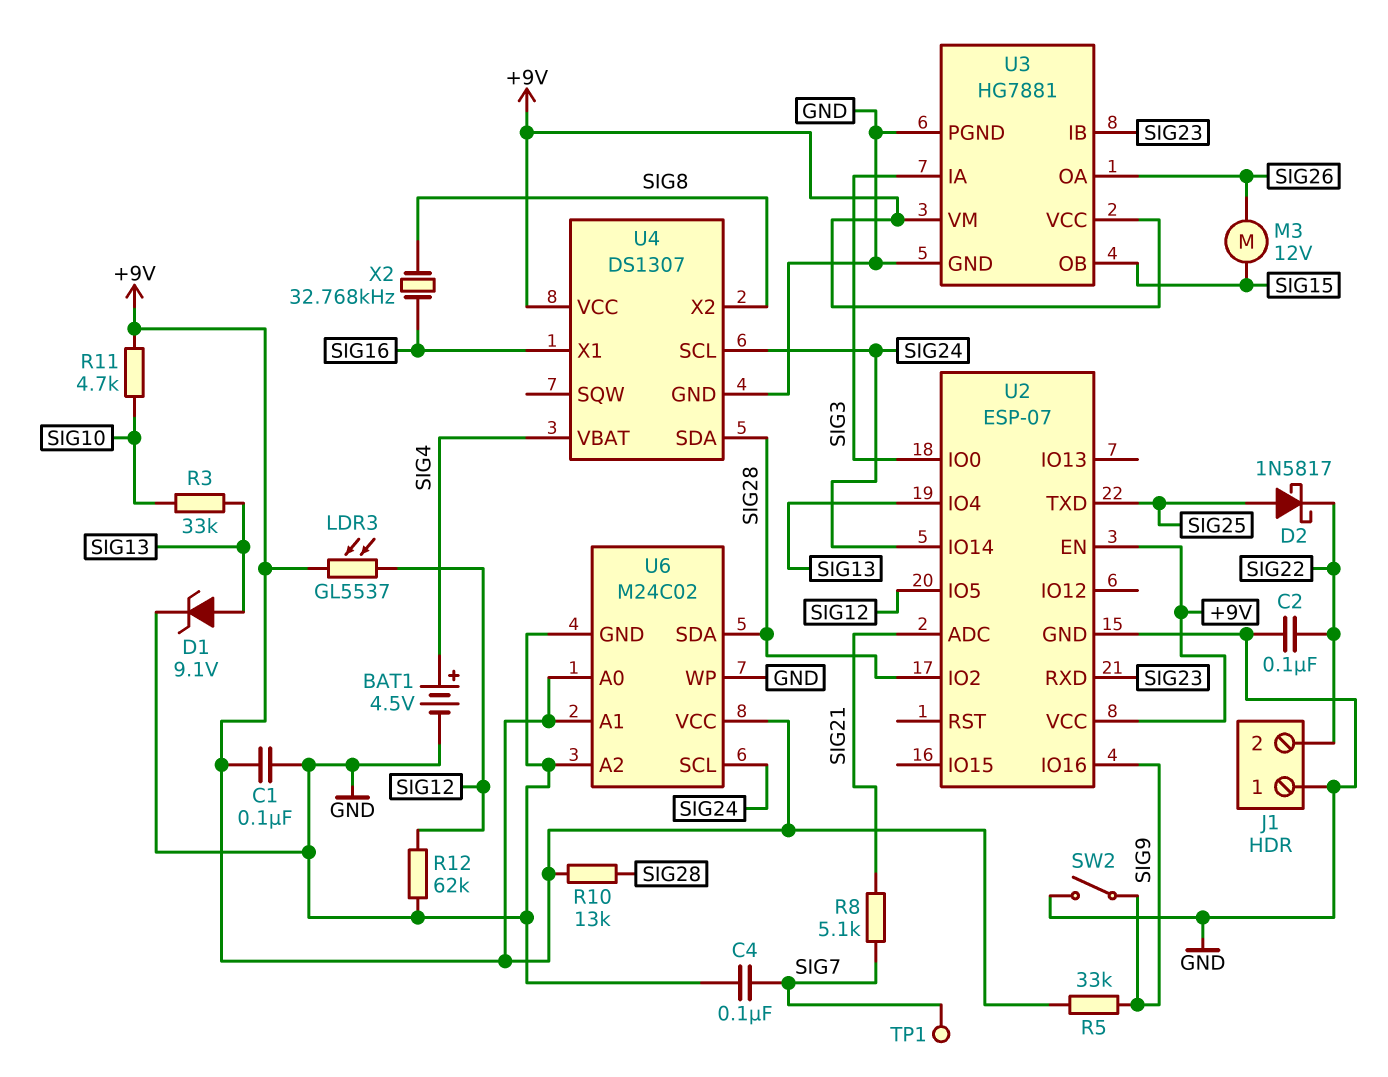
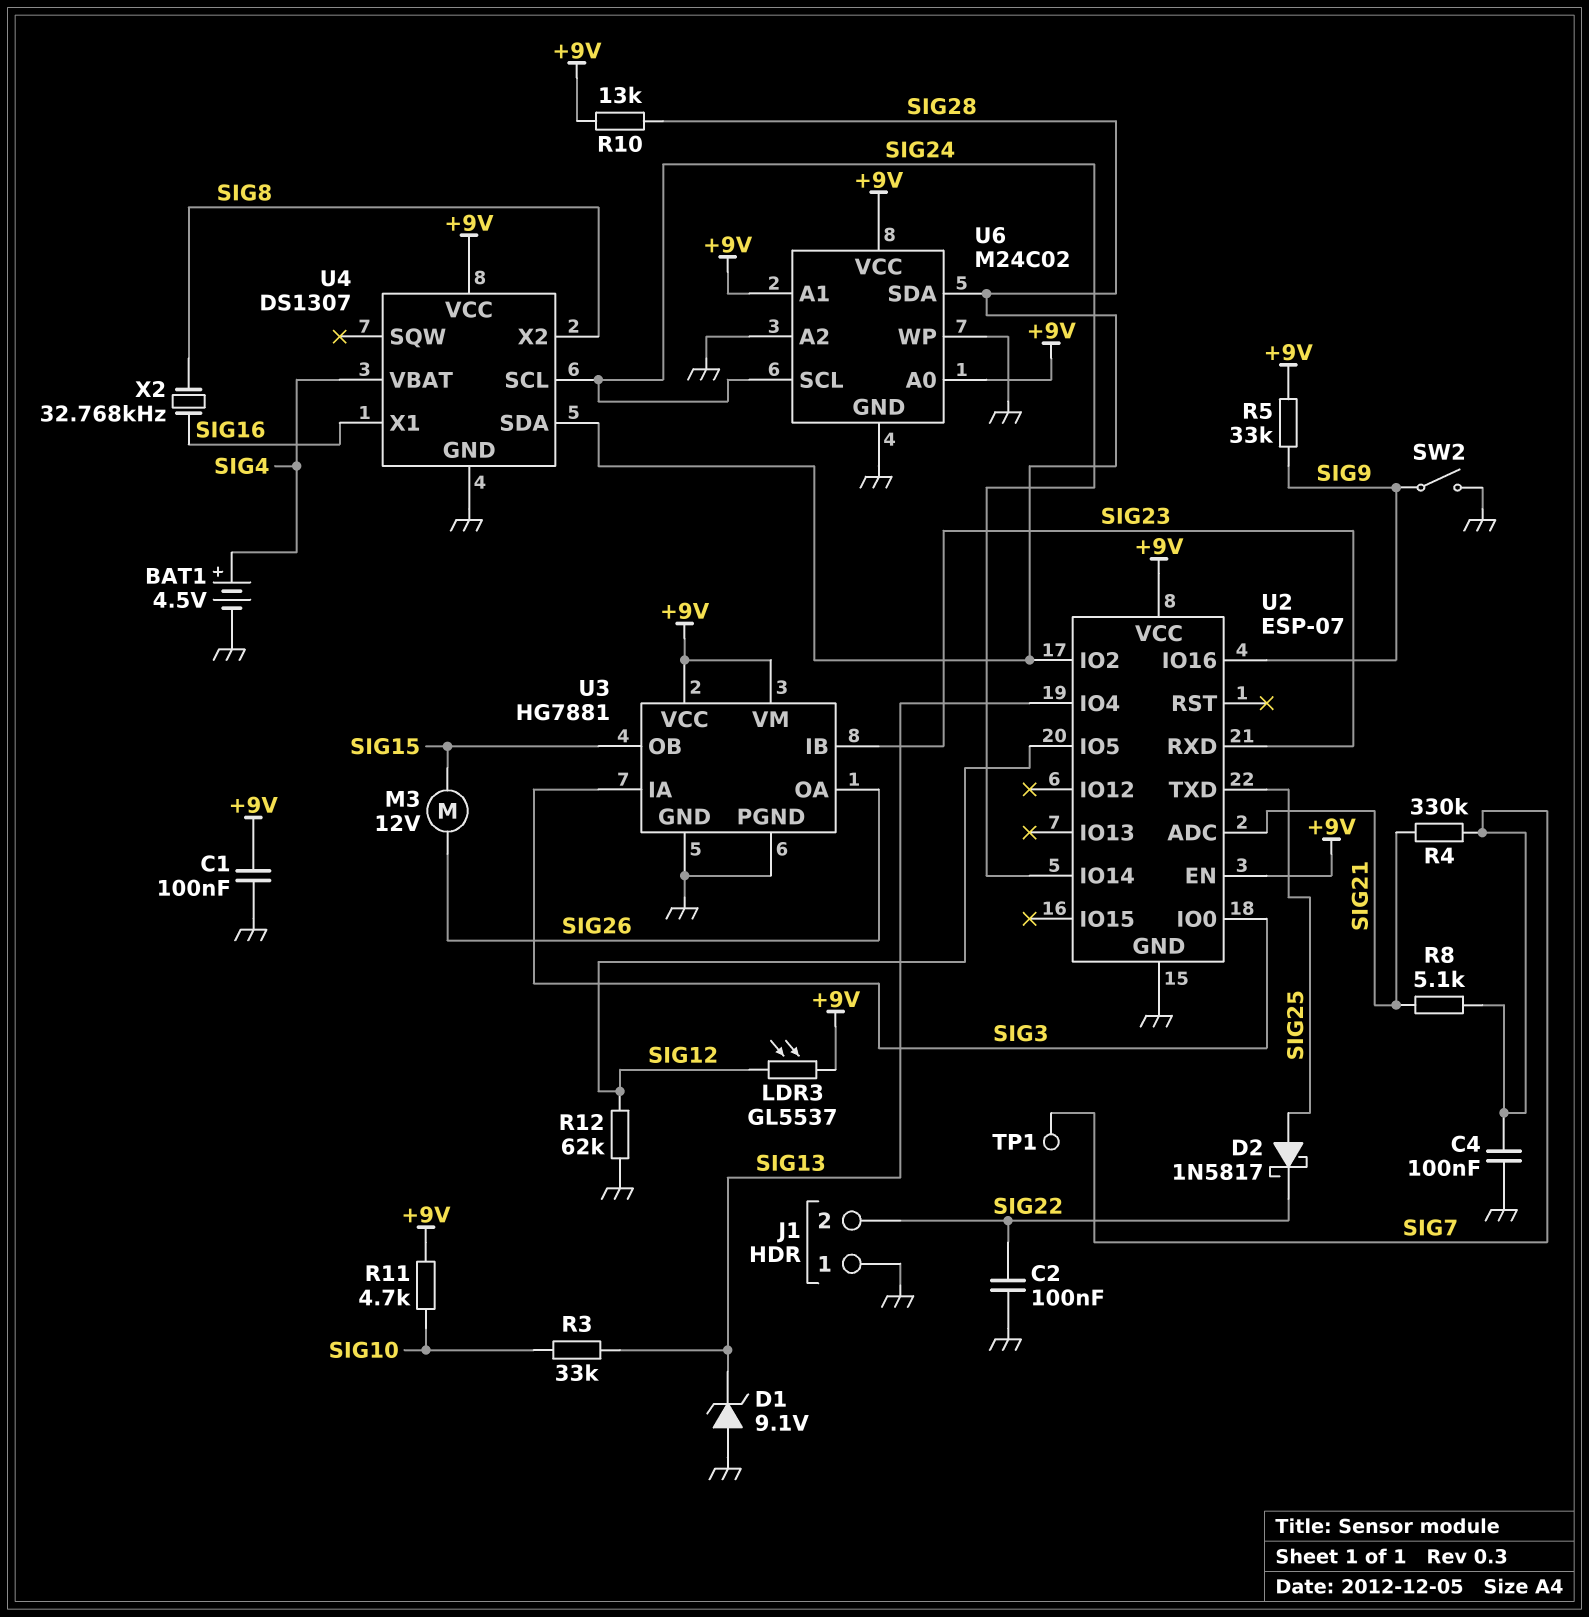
D1: zener 9.1V (A SIG13, K GND) -> zener 9.1V (A GND, K SIG13)
R4: none -> 330k (SIG7, SIG21)

